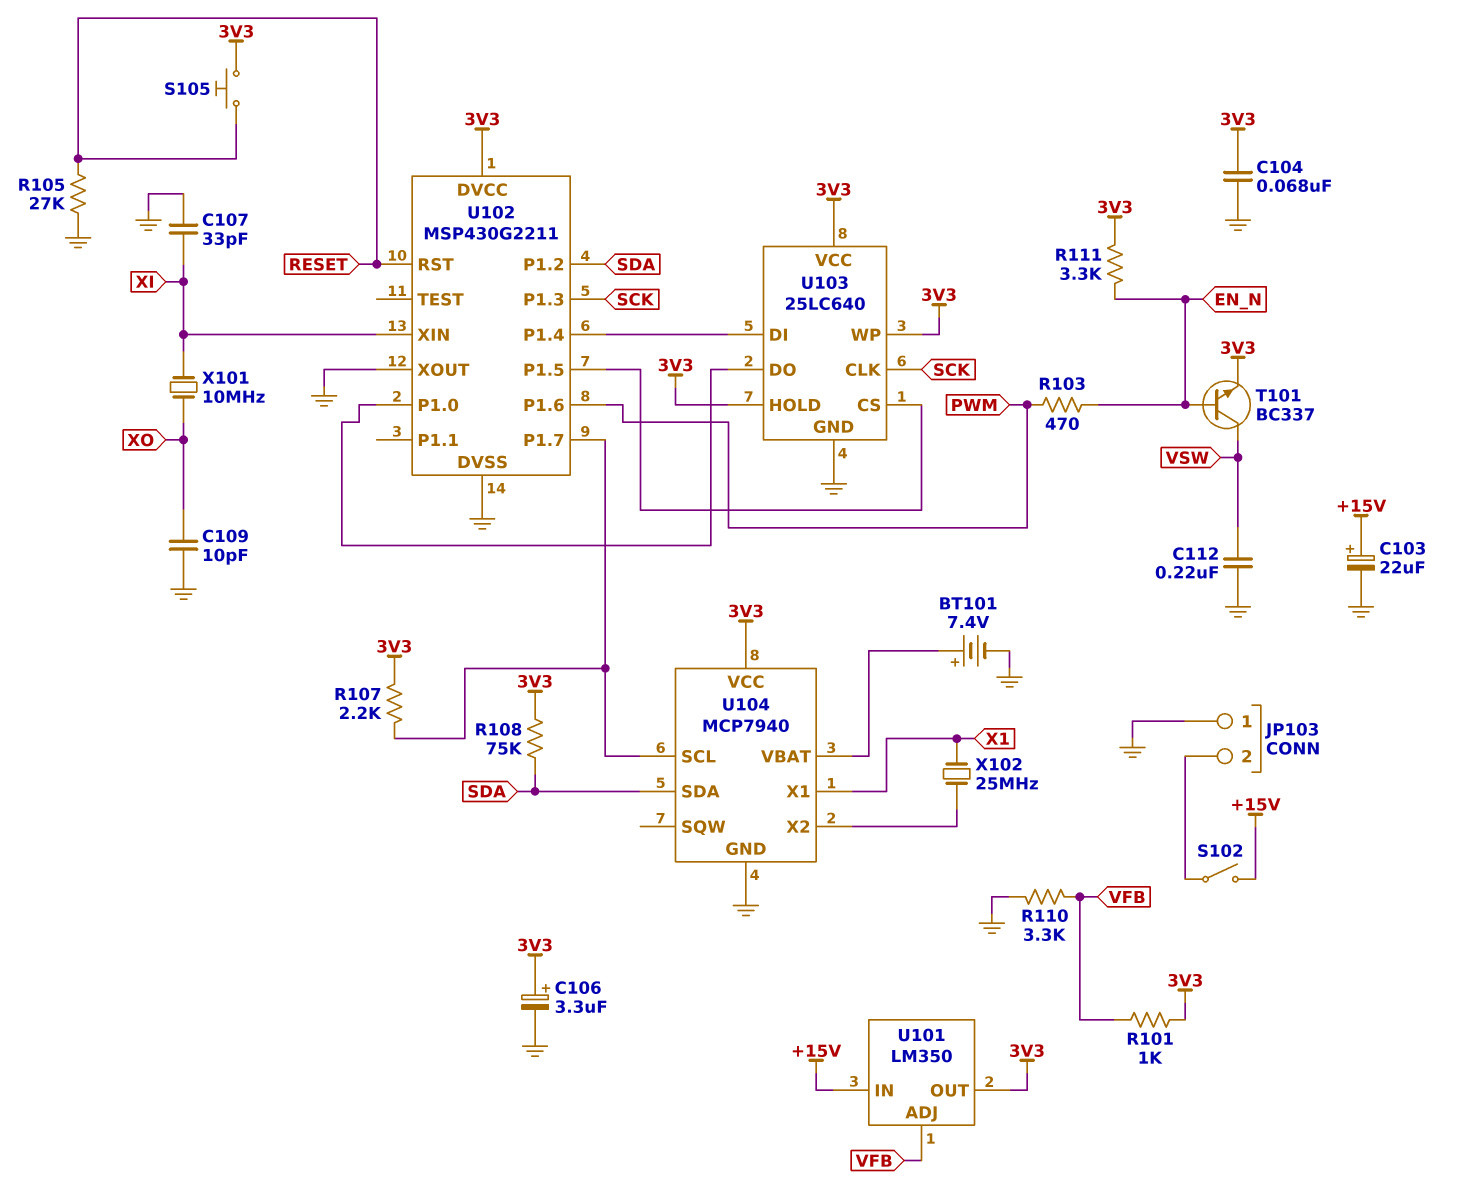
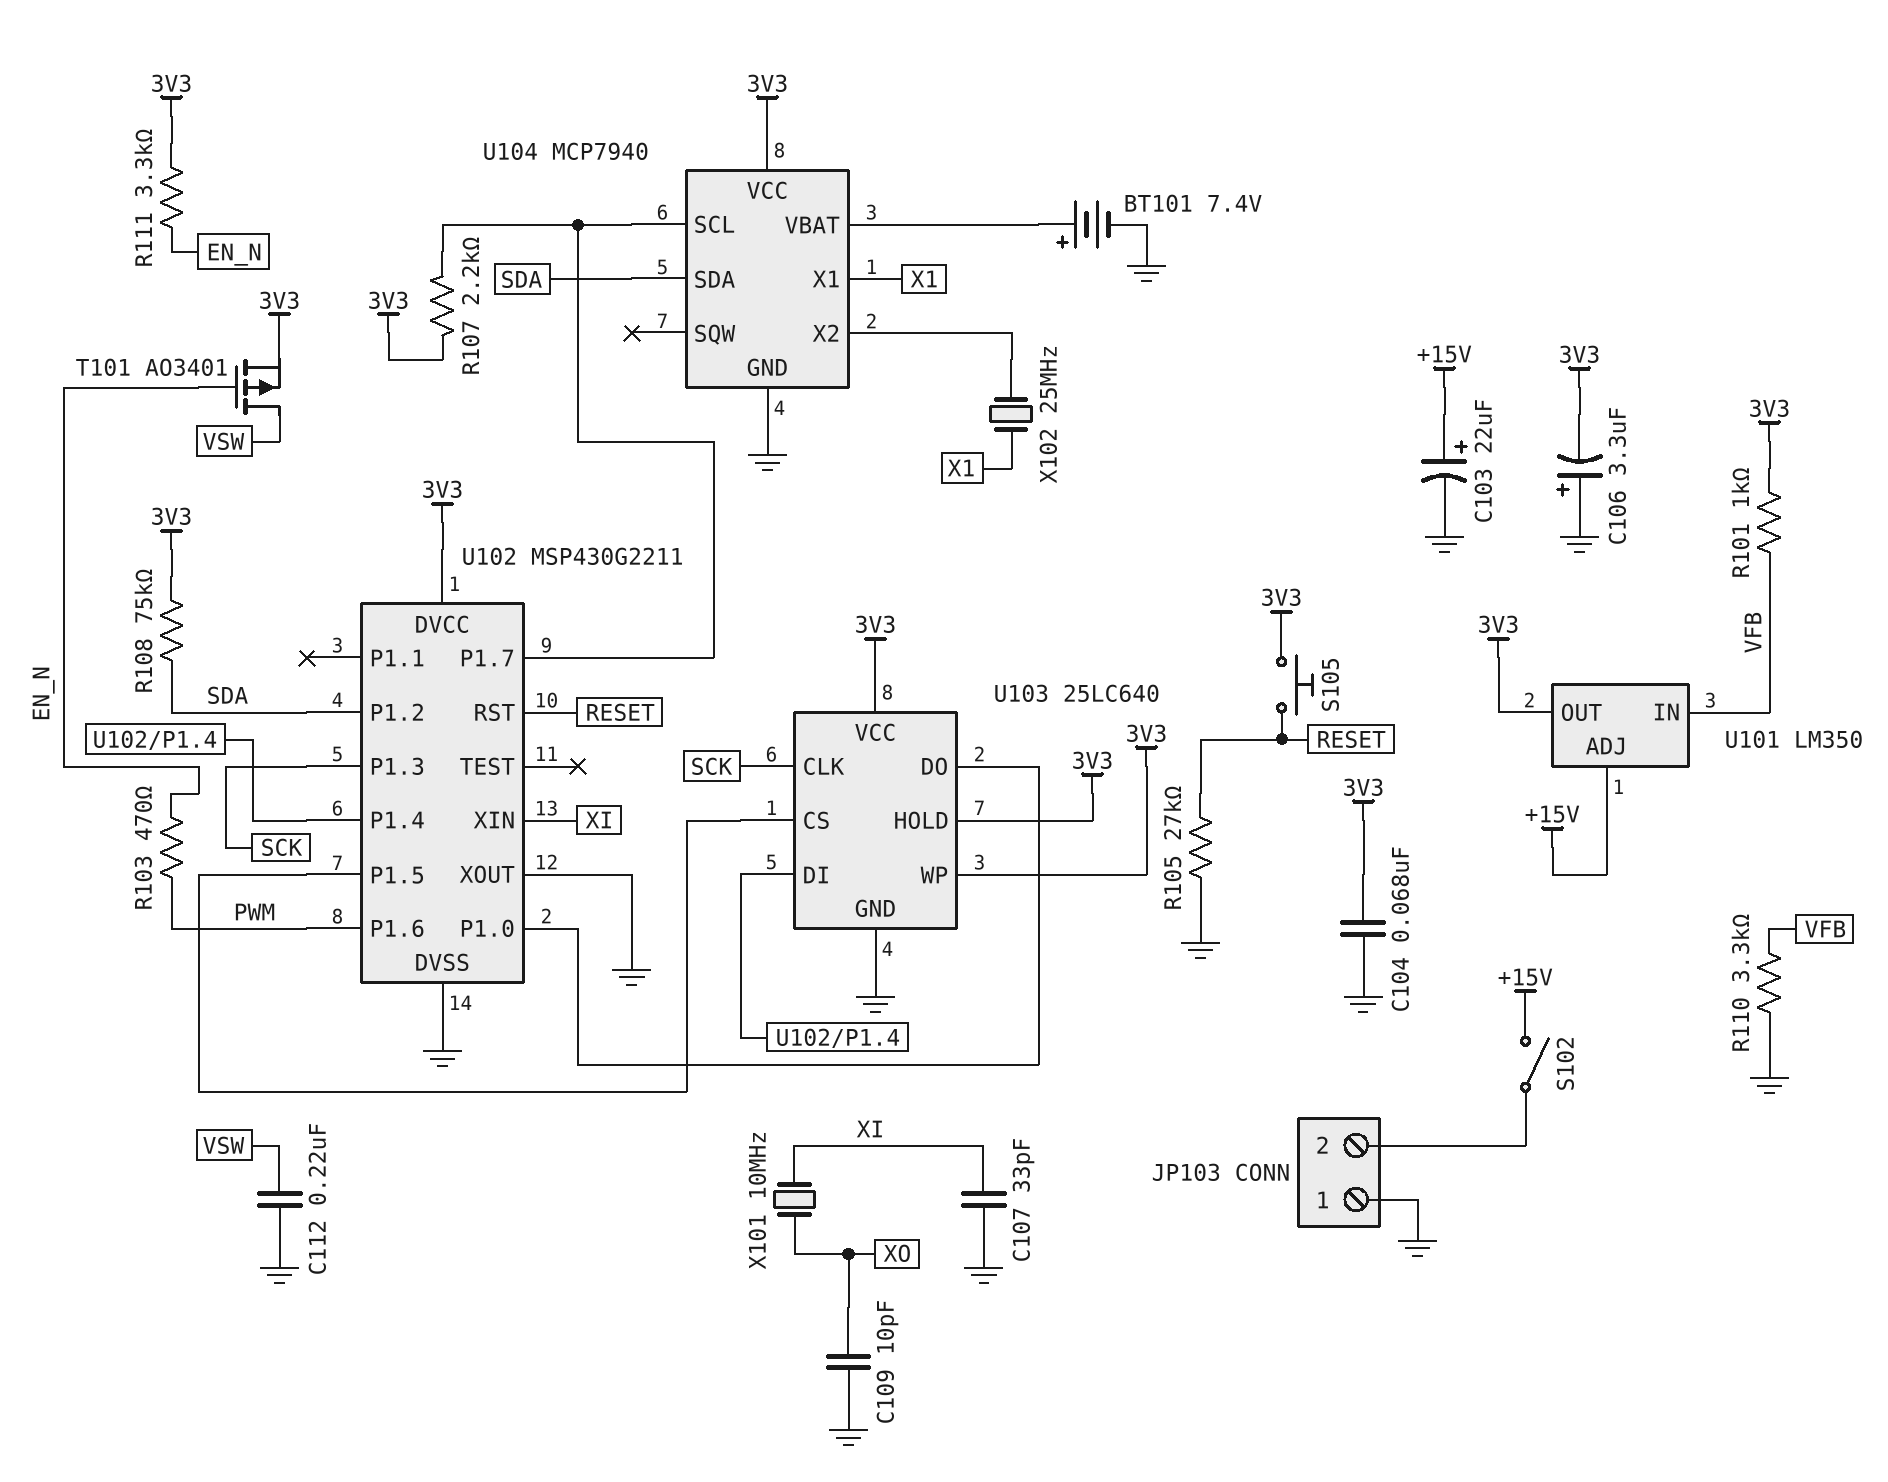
C106: 3.3uF (plus 3V3, minus GND) -> 3.3uF (plus GND, minus 3V3)
T101: NPN BC337 (B EN_N, C VSW, E 3V3) -> PMOS AO3401 (G EN_N, D VSW, S 3V3)
U101 pin ADJ: VFB -> +15V
U101 pin IN: +15V -> VFB

